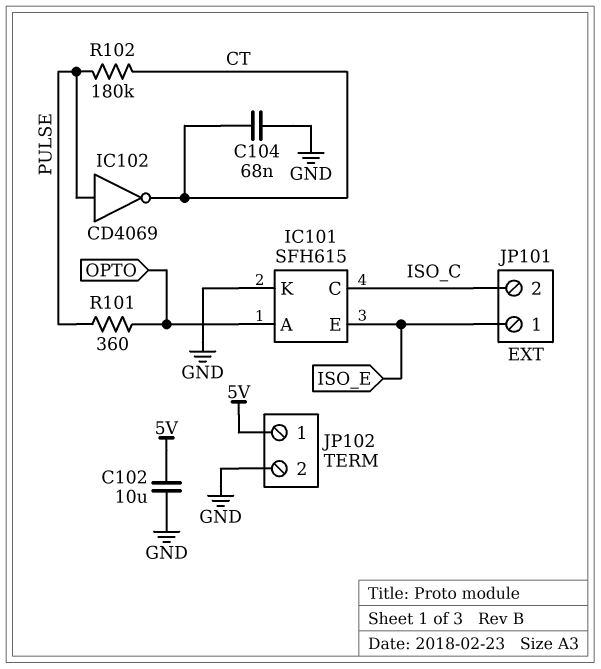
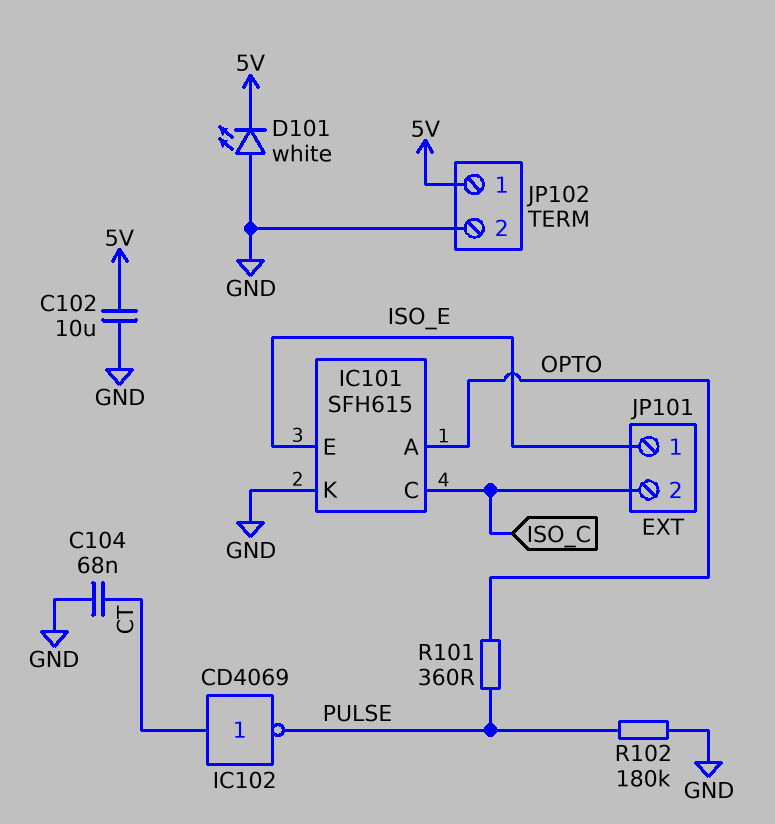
D101: none -> LED white (A GND, K 5V)
IC102: NOT CD4069 (in PULSE, out CT) -> NOT CD4069 (in CT, out PULSE)
R102: 180k (CT, PULSE) -> 180k (GND, PULSE)

